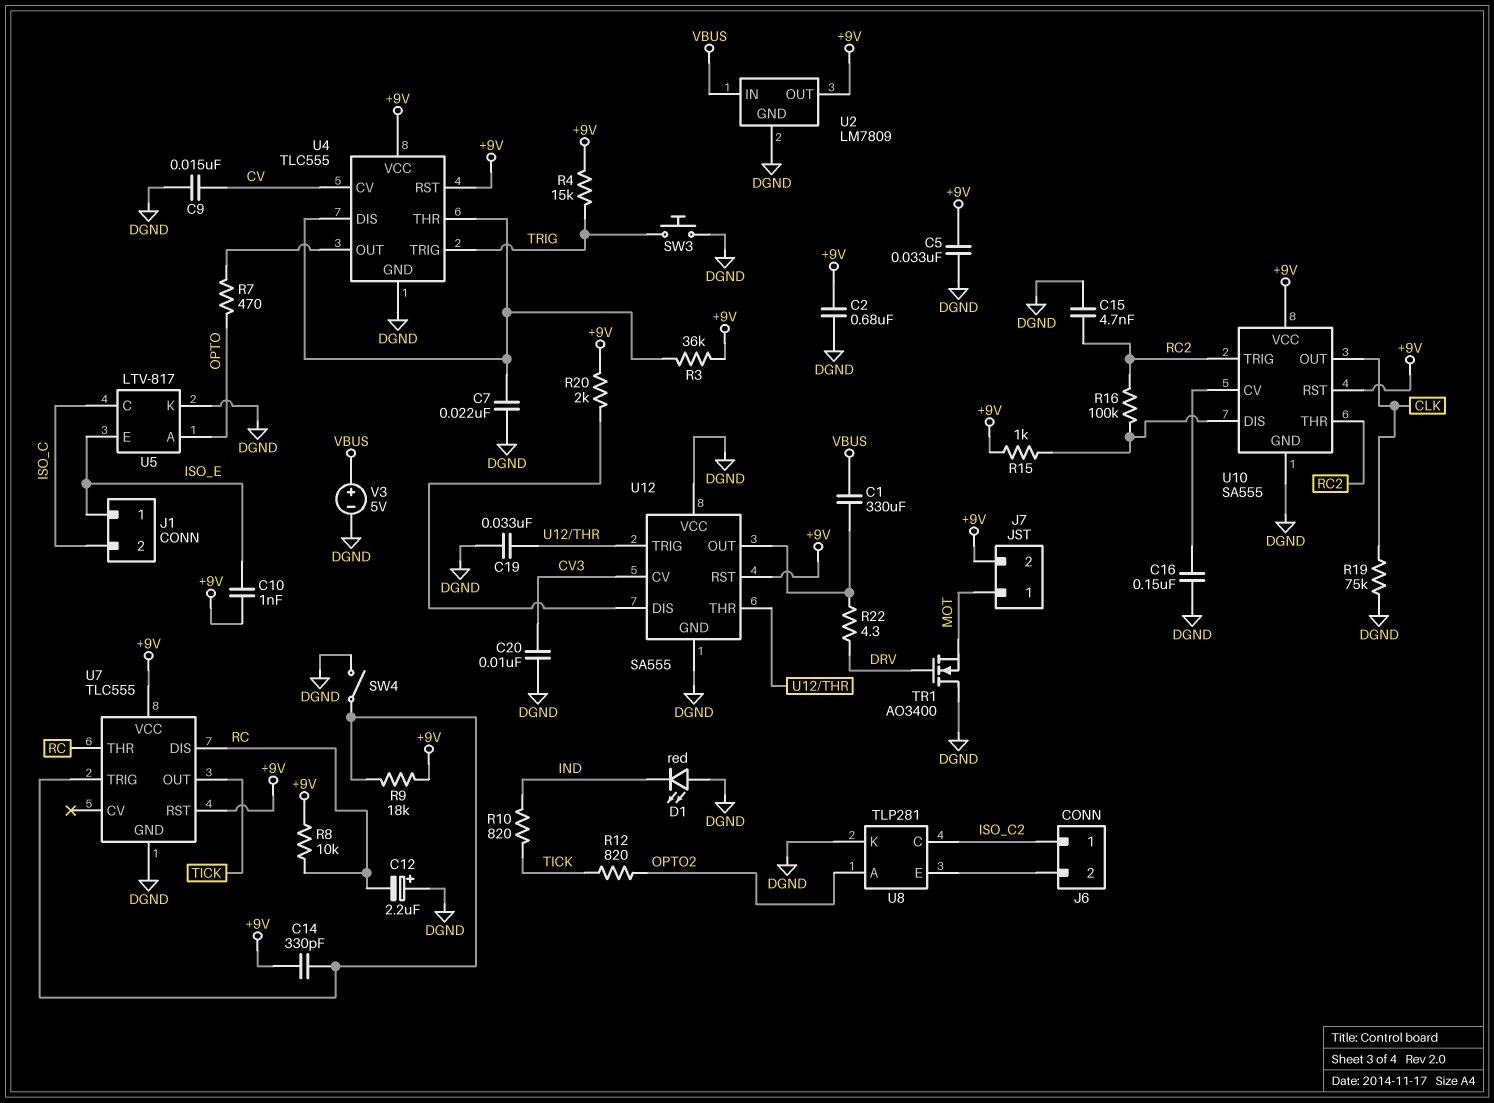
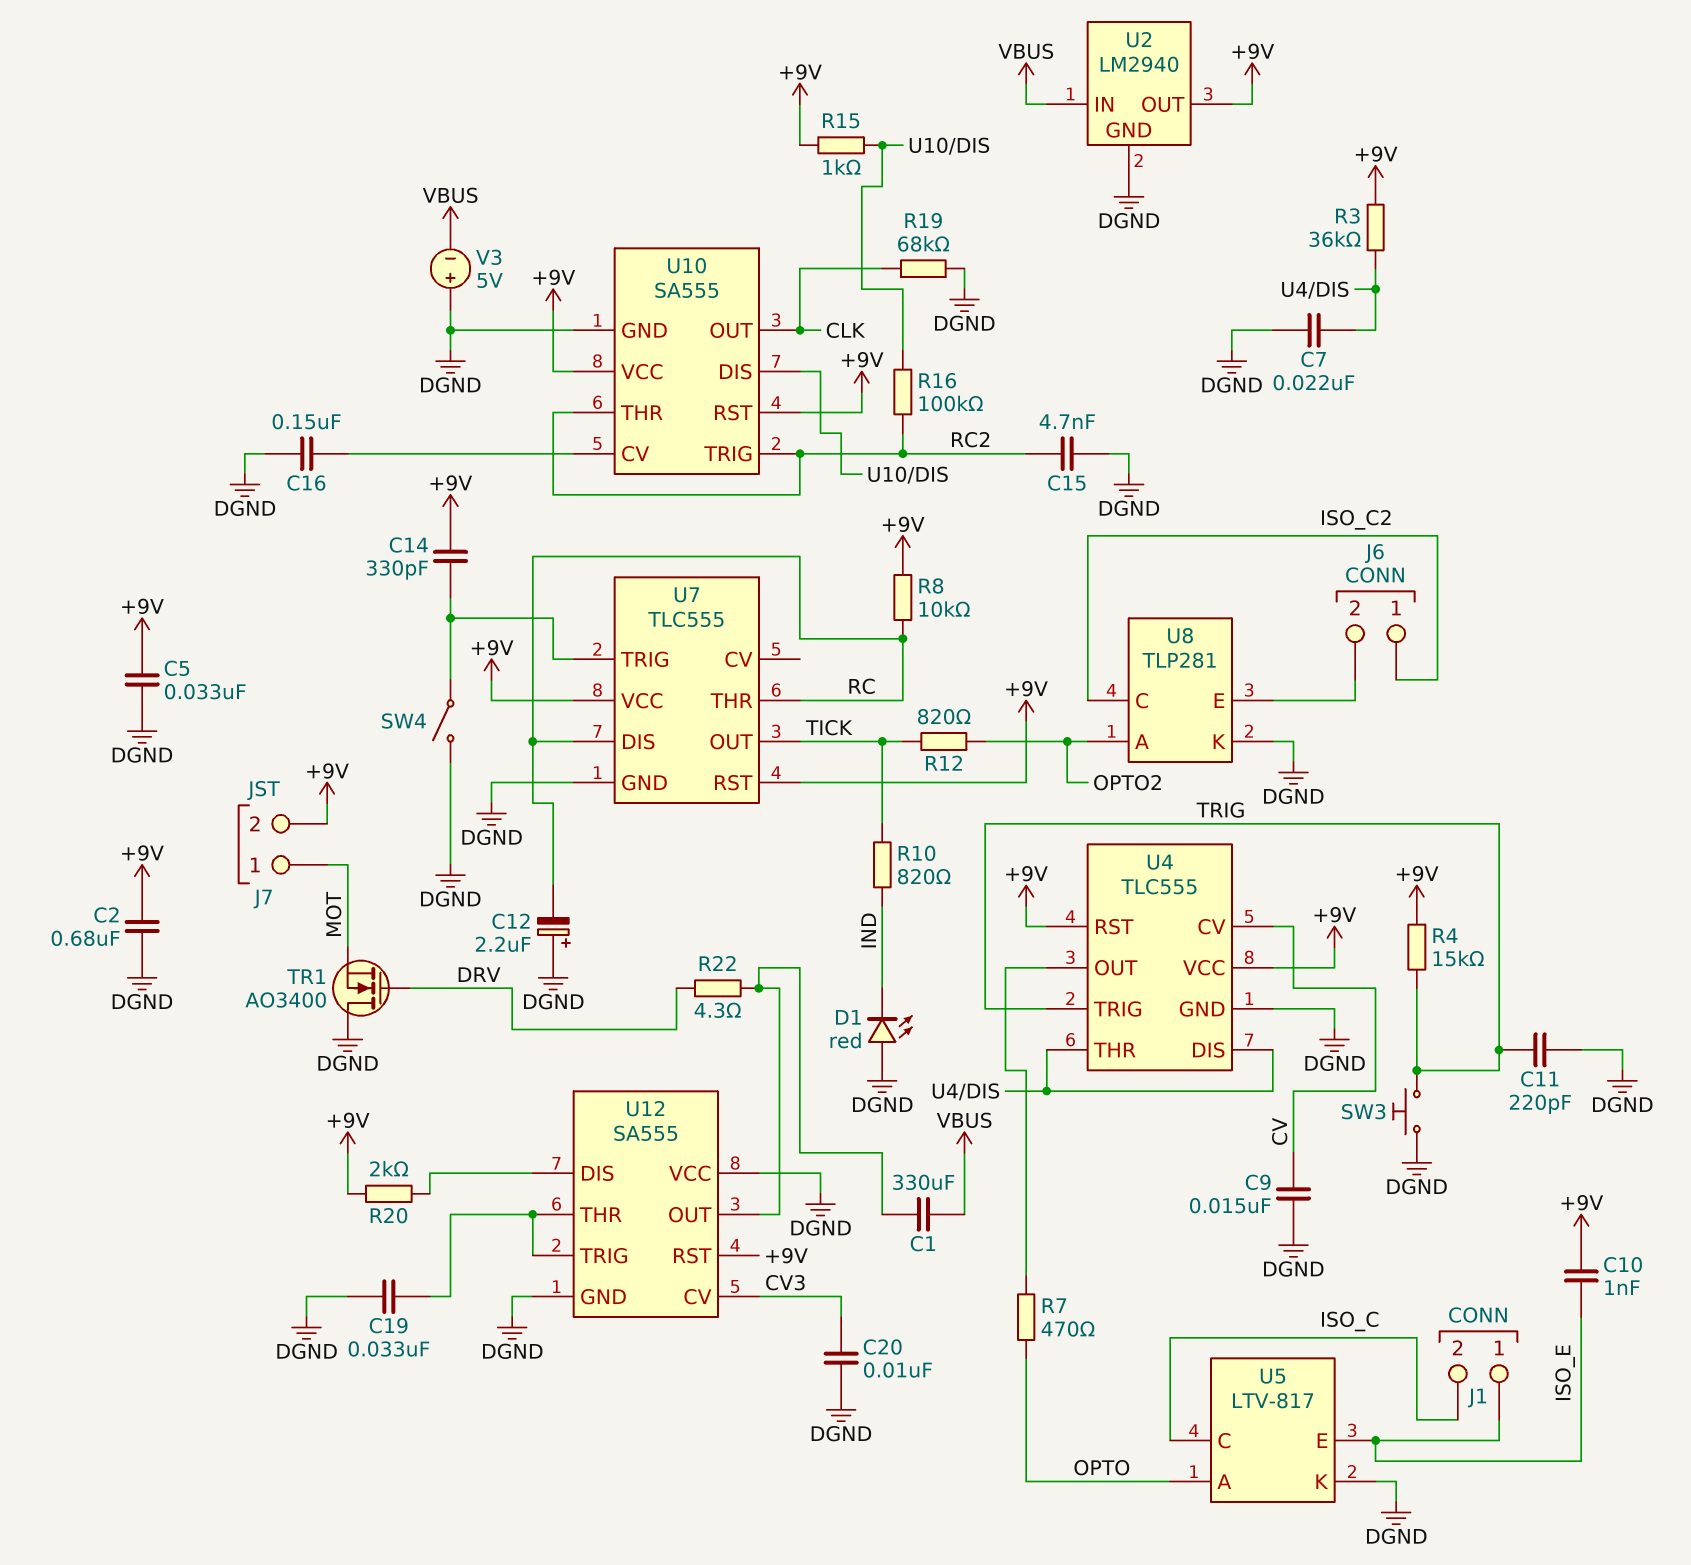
C11: none -> 220pF (DGND, TRIG)
R9: 18k (+9V, U7/TRIG) -> none
R19: 75k (CLK, DGND) -> 68k (CLK, DGND)
U2: LM7809 -> LM2940
V3: 5V (plus VBUS, minus DGND) -> 5V (plus DGND, minus VBUS)

